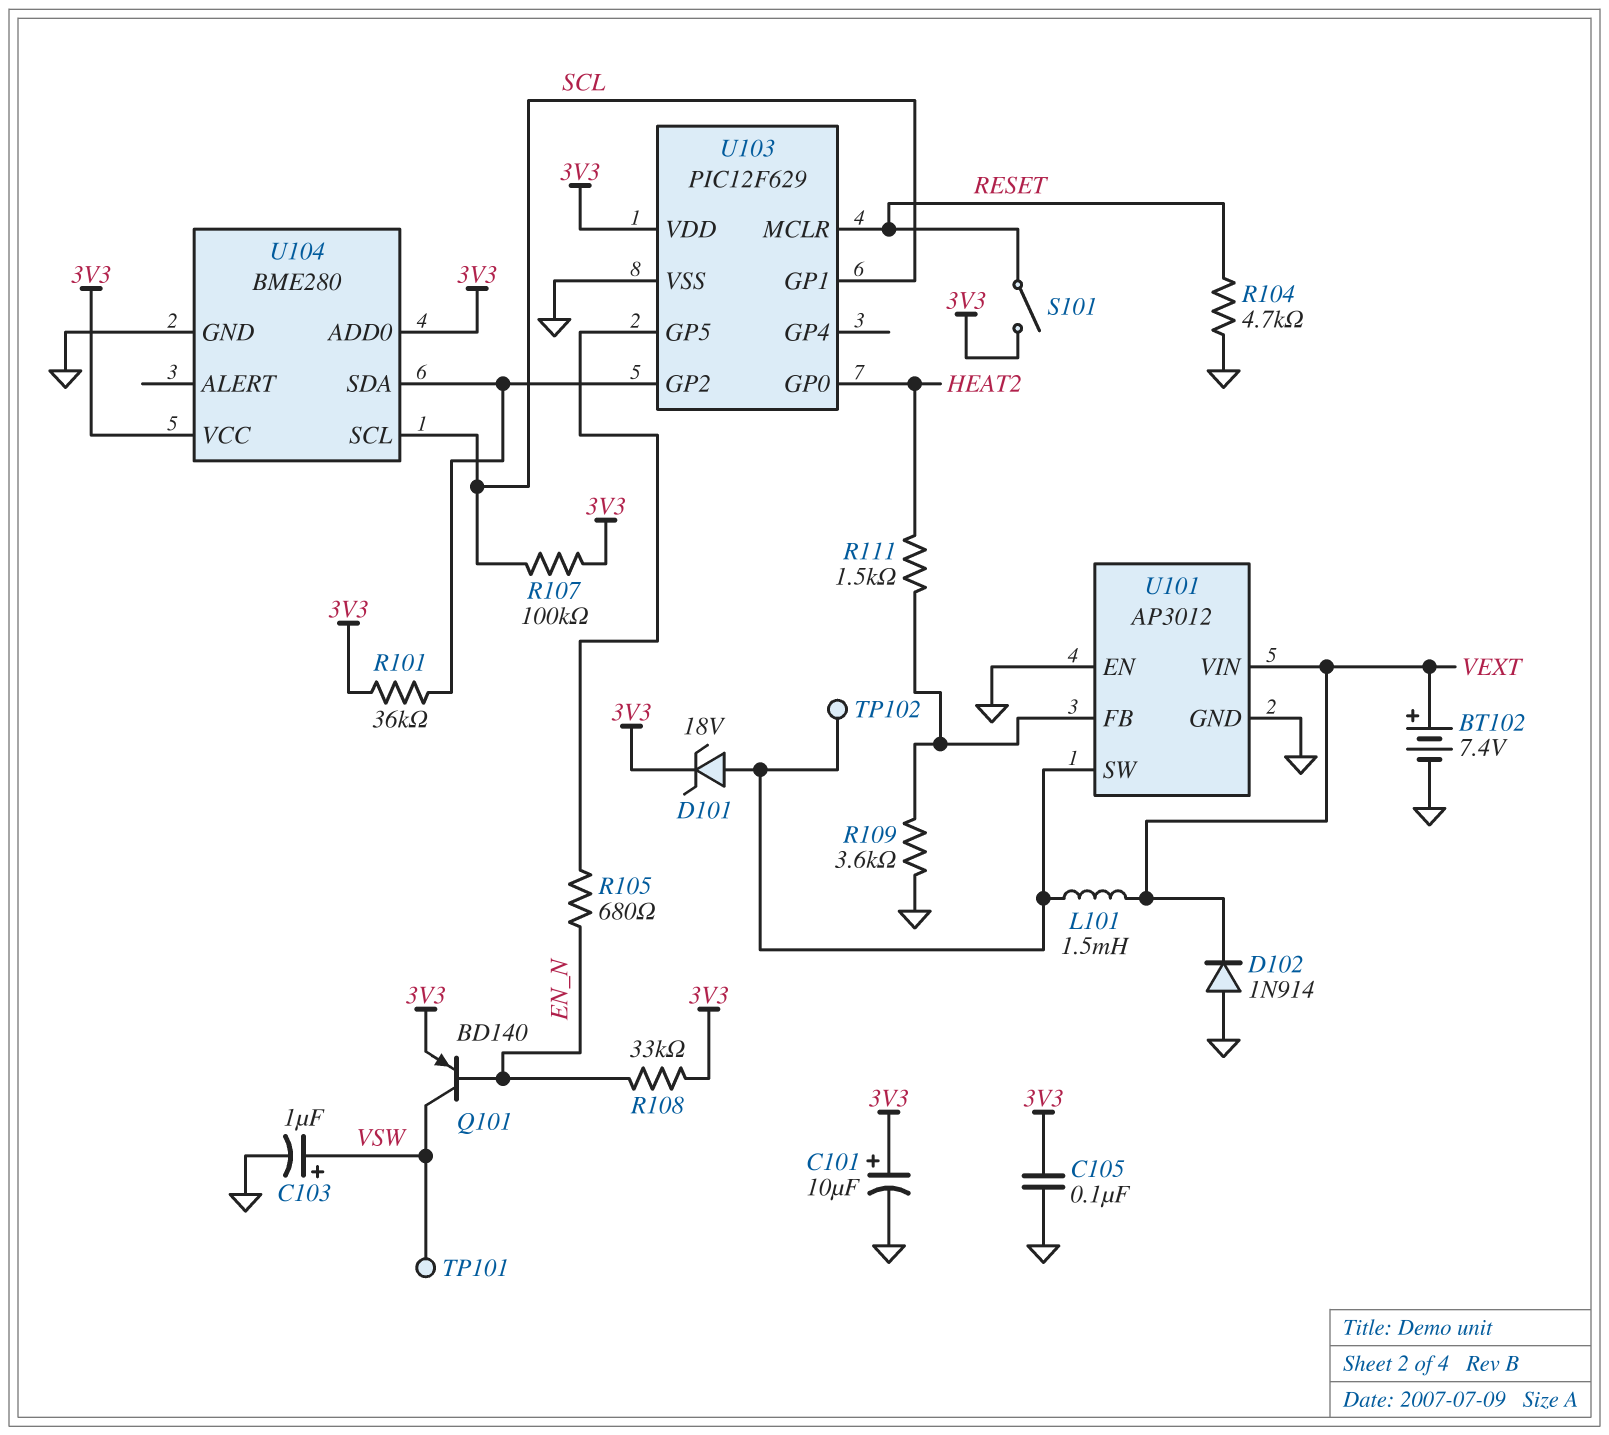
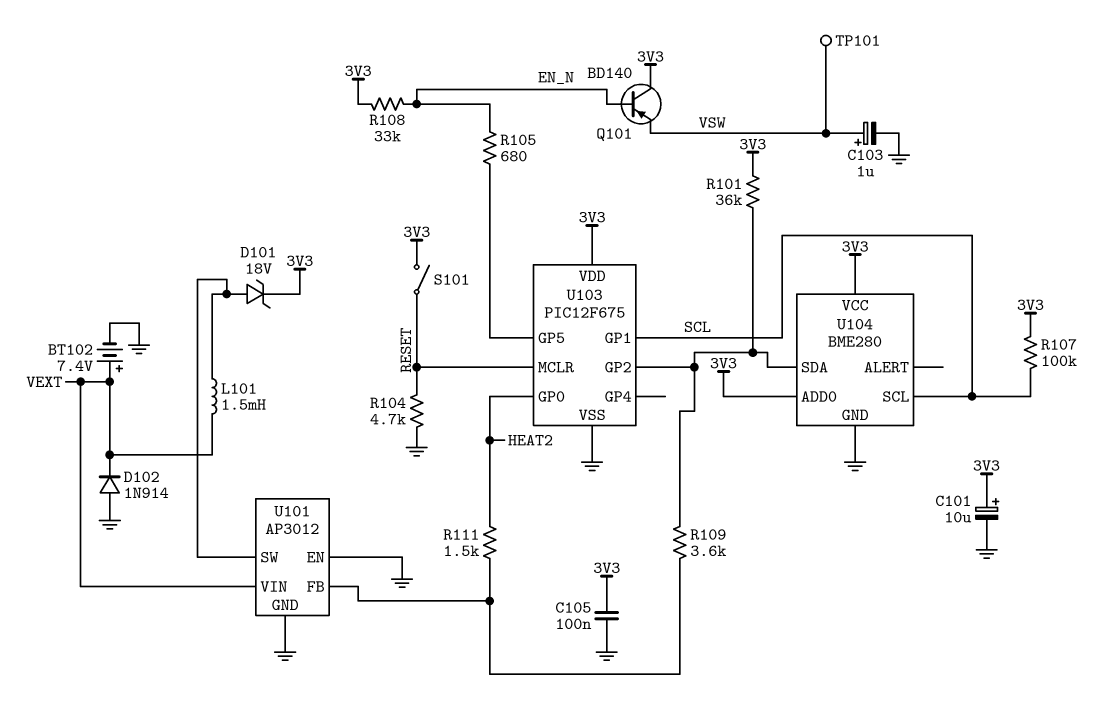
Q101: PNP BD140 (B EN_N, C VSW, E 3V3) -> PNP BD140 (B EN_N, C 3V3, E VSW)
R109: 3.6k (GND, U101/FB) -> 3.6k (U101/FB, U103/GP2)
TP102: test point (U101/SW) -> none
U103: PIC12F629 -> PIC12F675

